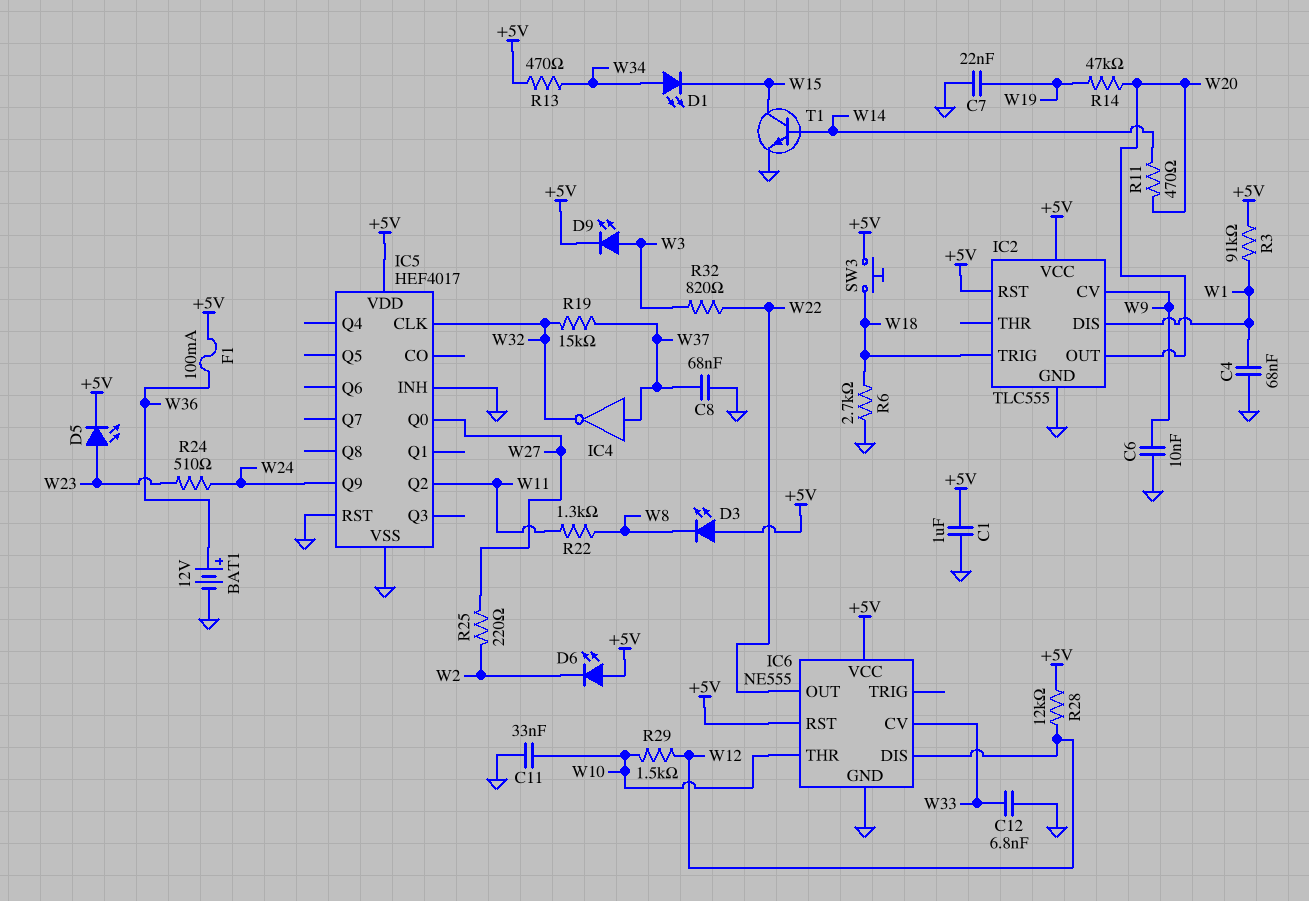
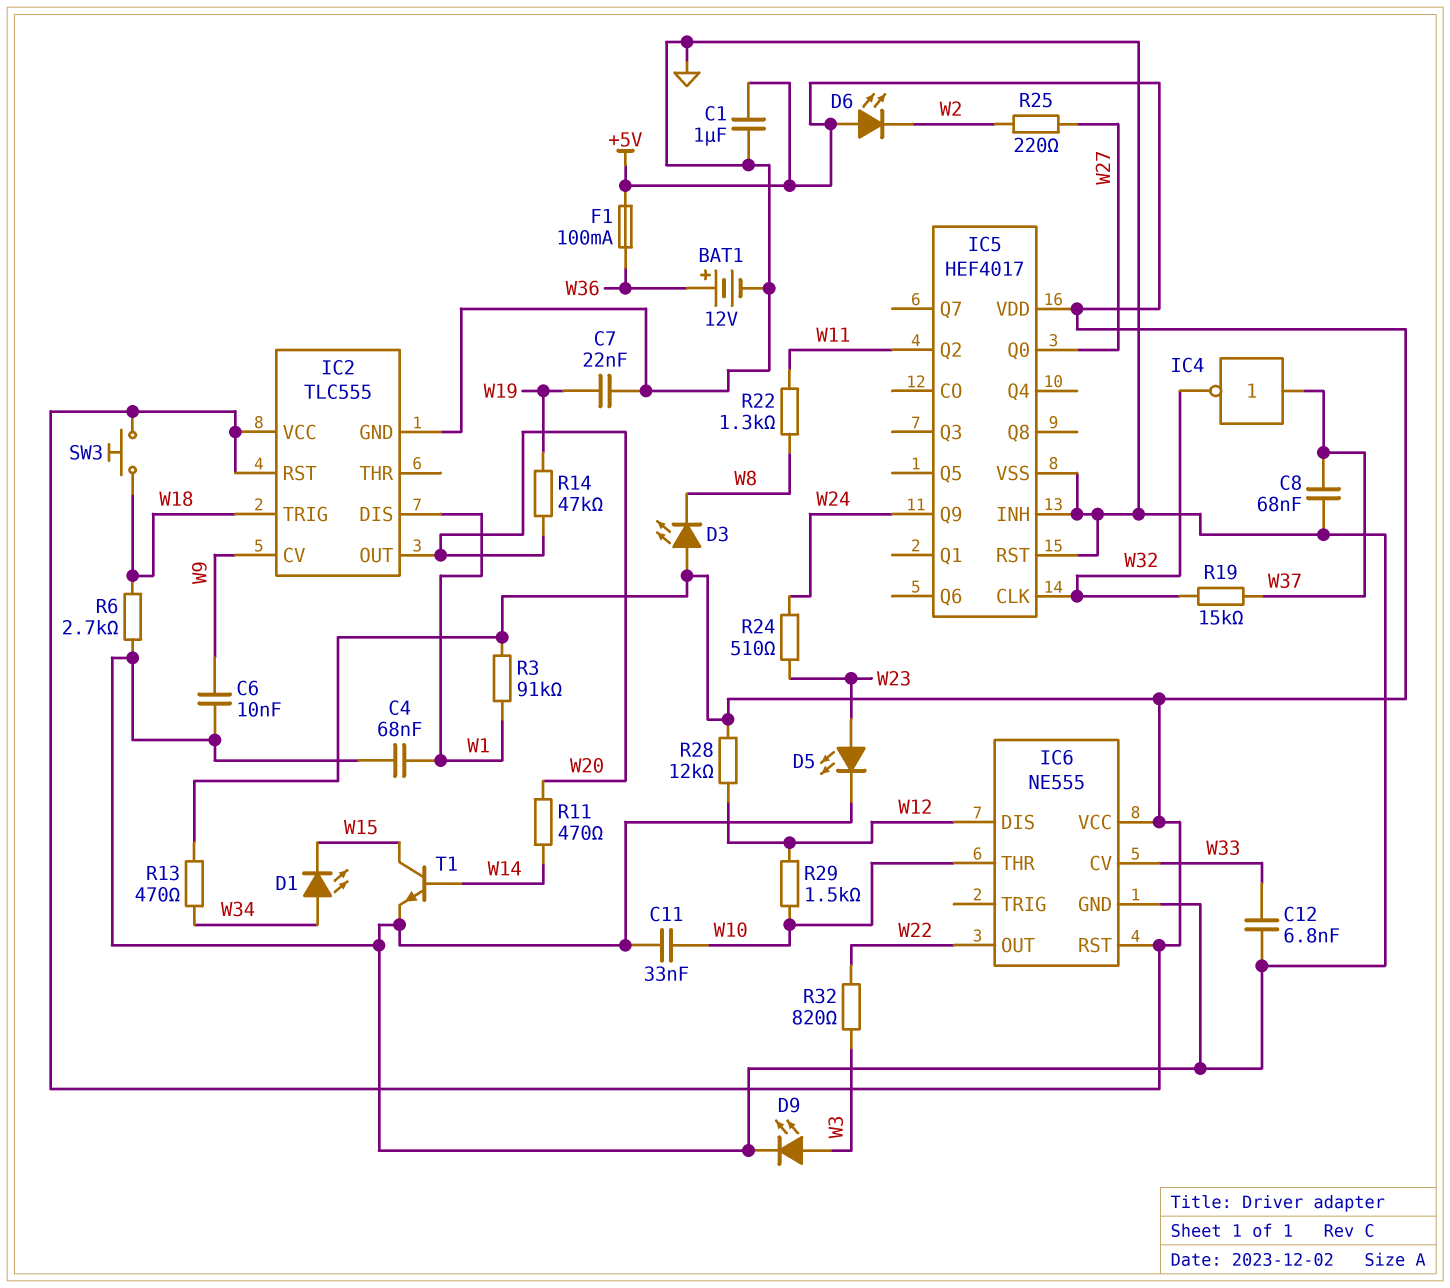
D5: LED (A W23, K +5V) -> LED (A W23, K GND)
D9: LED (A W3, K +5V) -> LED (A W3, K GND)

